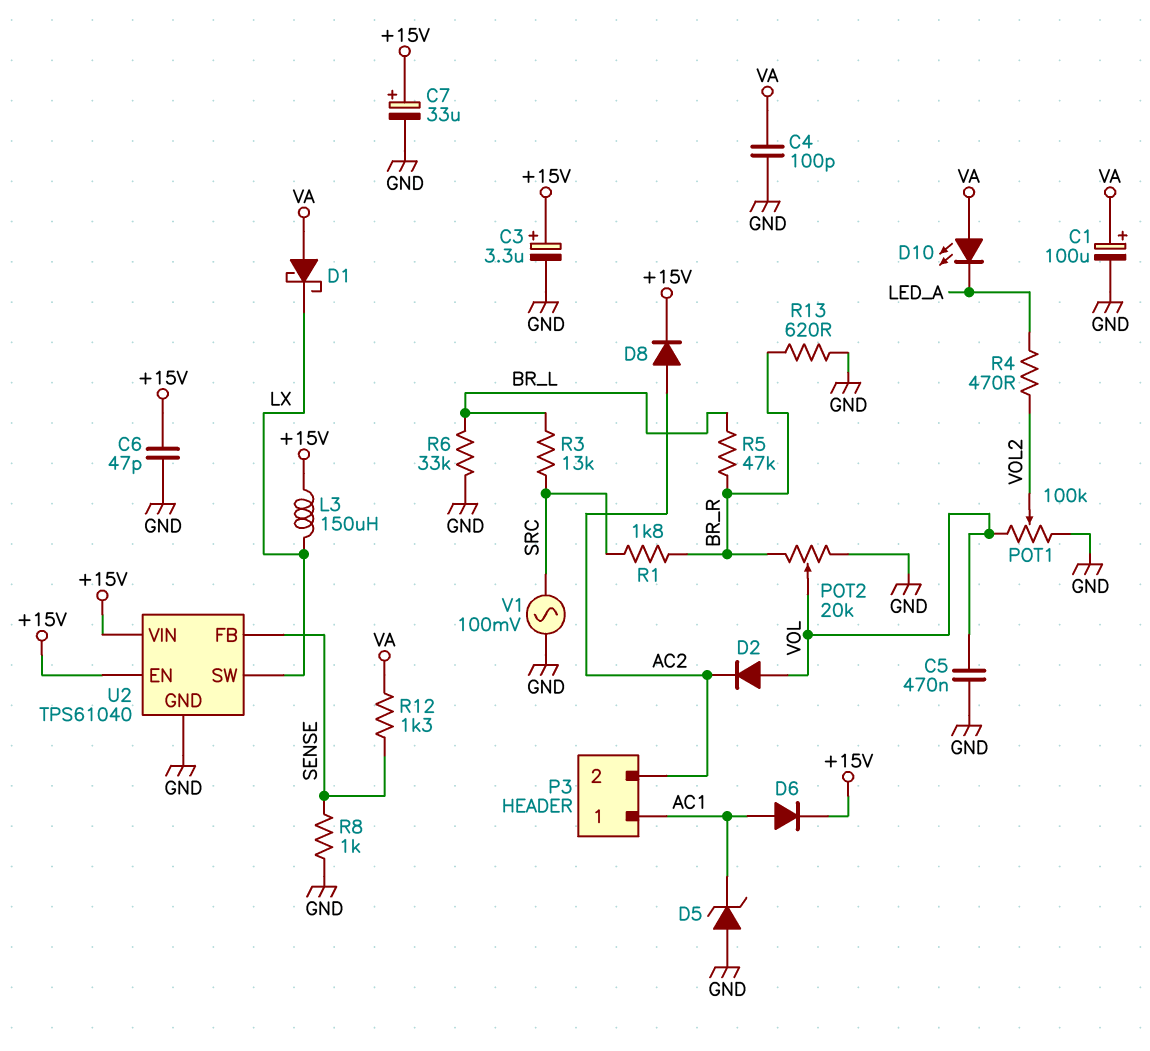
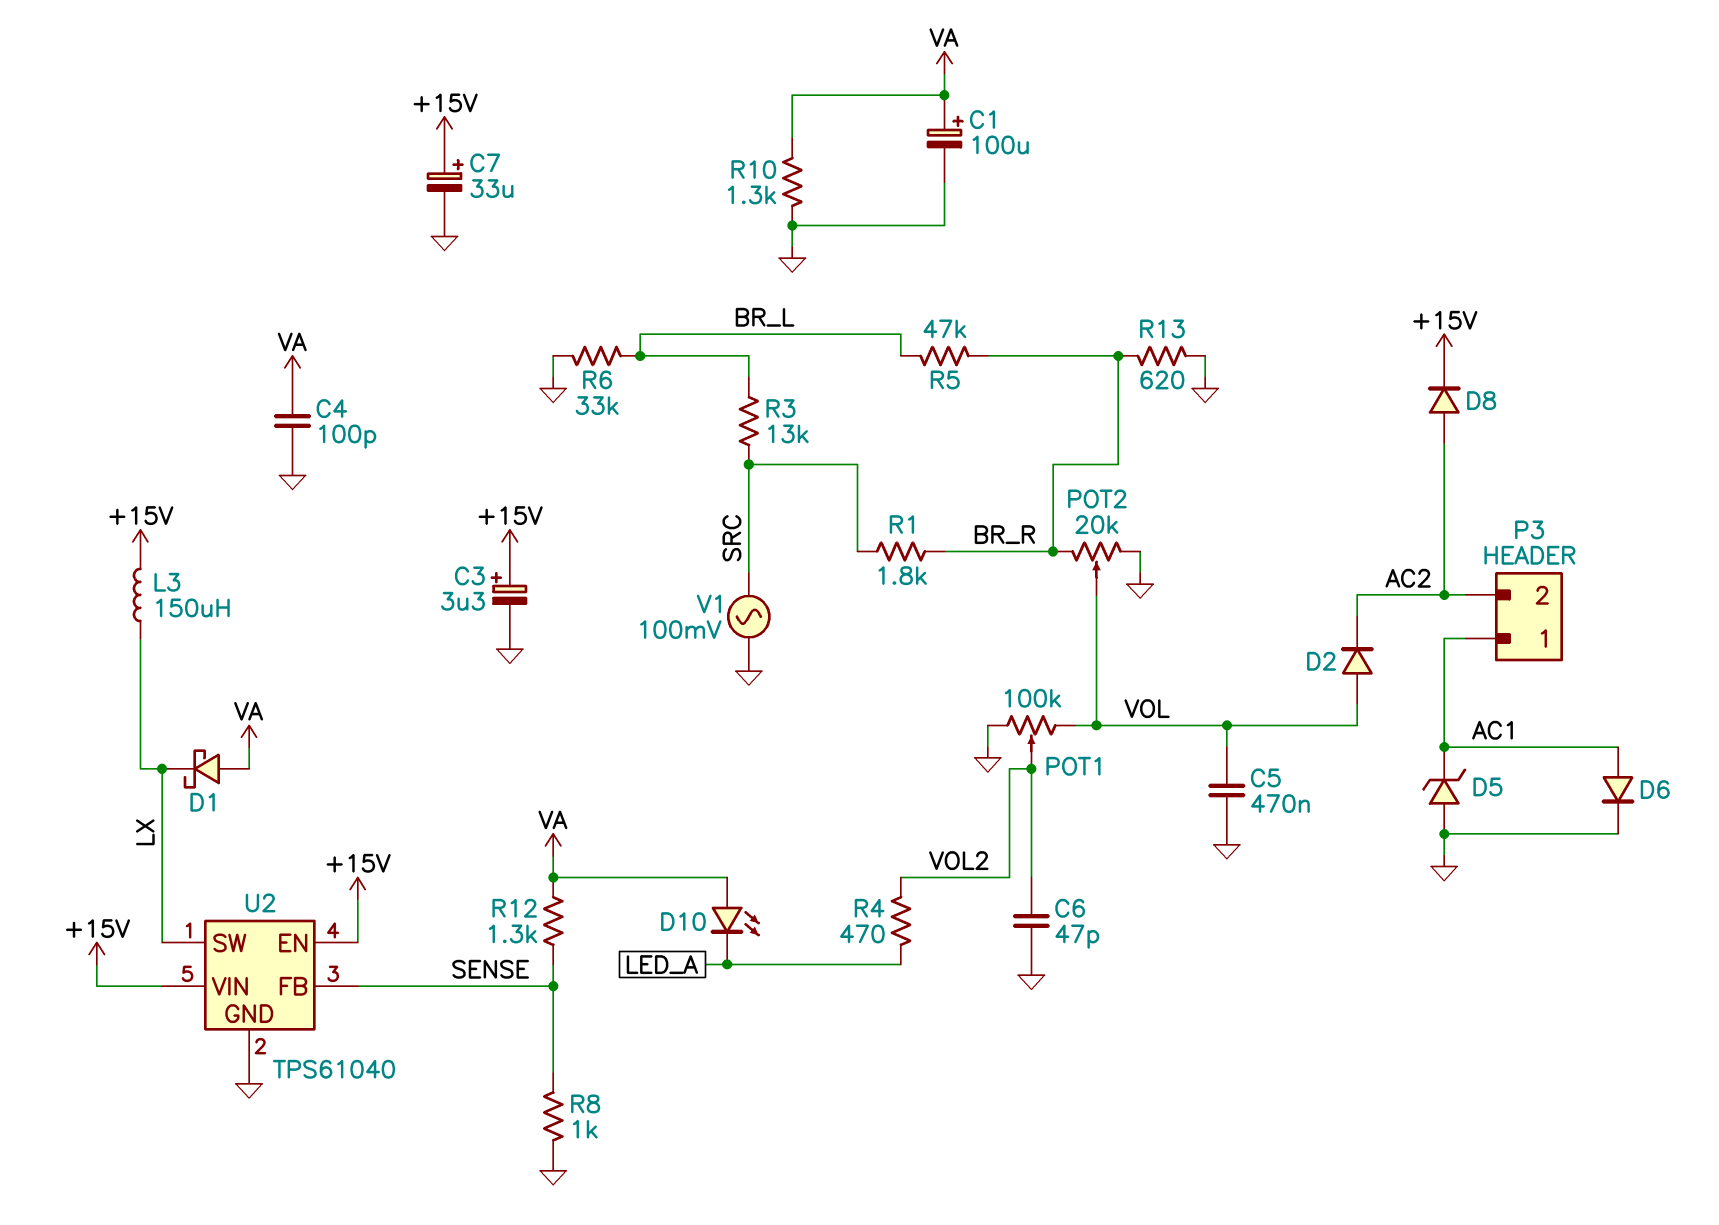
C6: 47pF (+15V, GND) -> 47pF (GND, VOL2)
D6: diode (A AC1, K +15V) -> diode (A AC1, K GND)
R10: none -> 1.3k (GND, VA)

